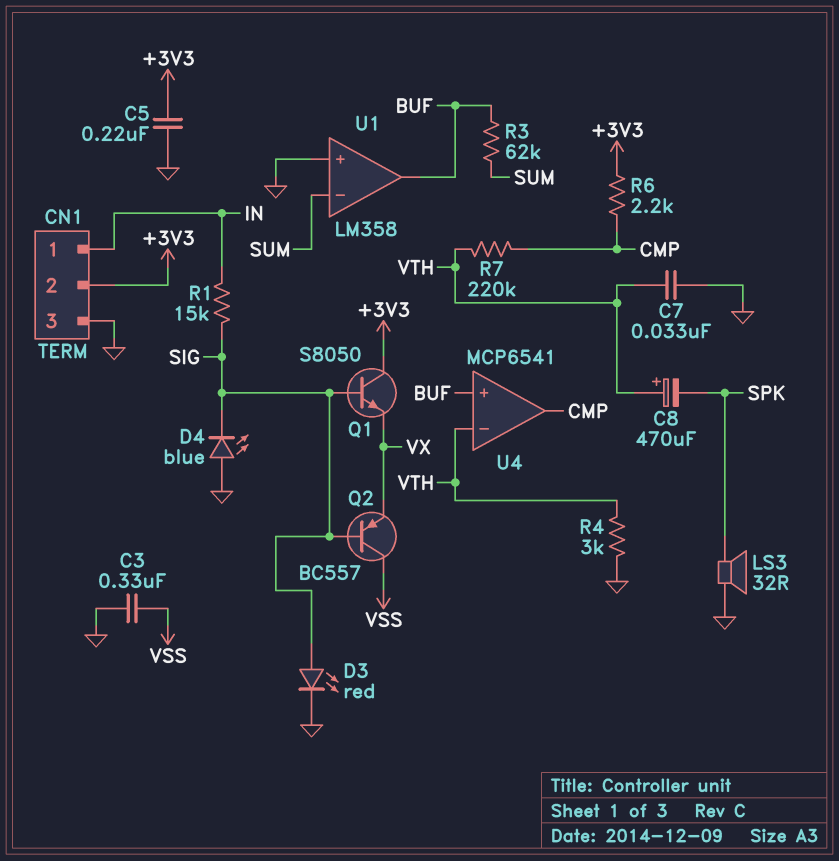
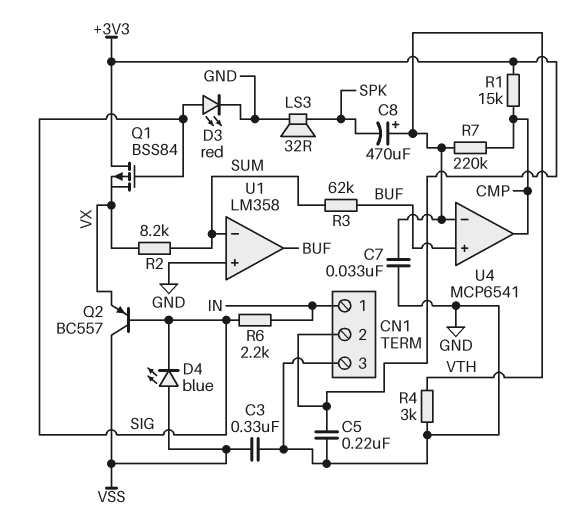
D4: LED blue (A GND, K SIG) -> LED blue (A VSS, K SIG)
Q1: NPN S8050 (B SIG, C +3V3, E VX) -> PMOS BSS84 (G SIG, D +3V3, S VX)
R1: 15k (IN, SIG) -> 15k (+3V3, CMP)
R2: none -> 8.2k (SUM, VX)
R6: 2.2k (+3V3, CMP) -> 2.2k (IN, SIG)

